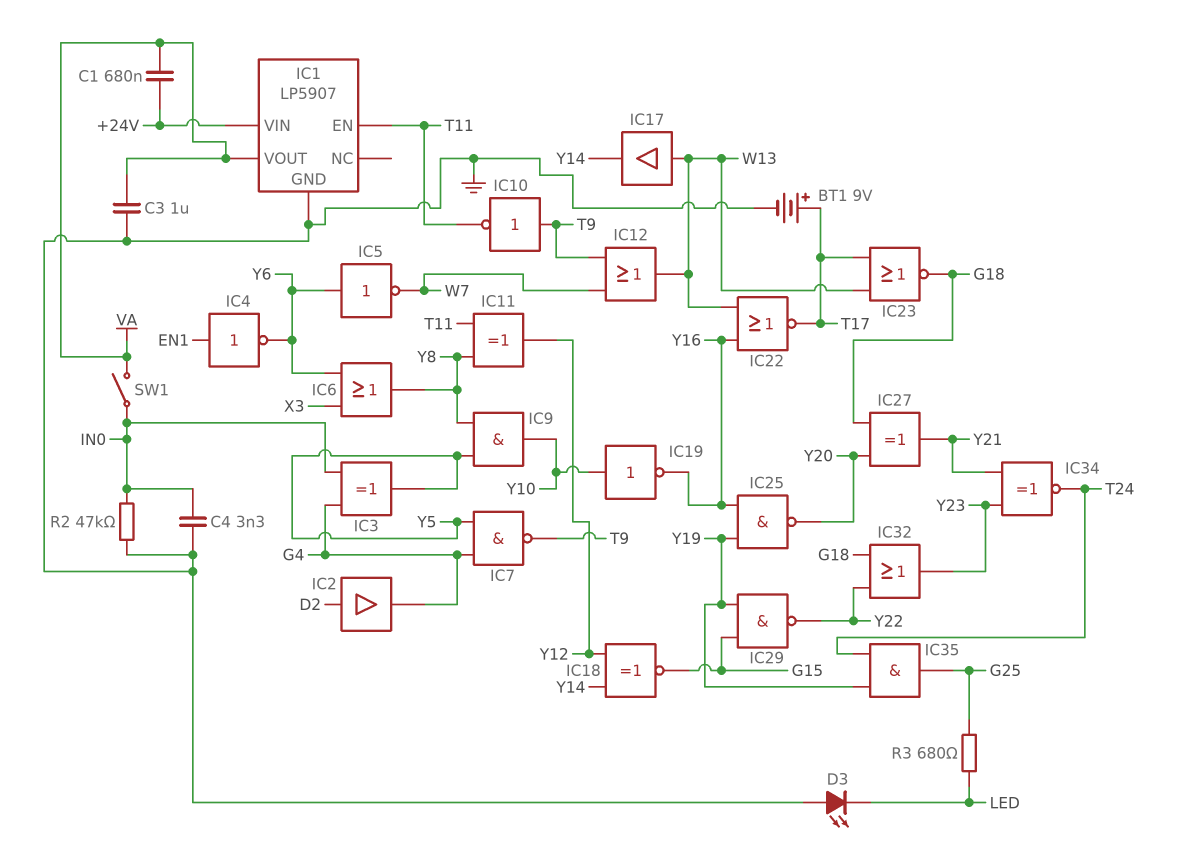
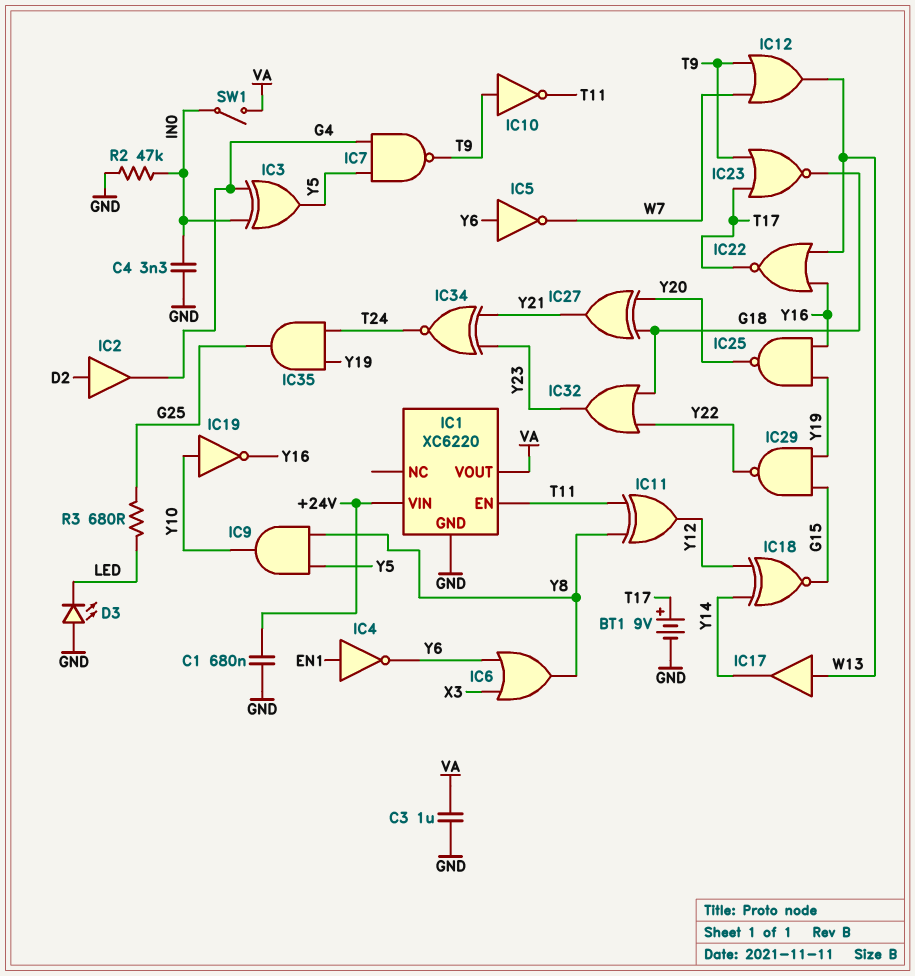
C1: 680nF (+24V, VA) -> 680nF (+24V, GND)
IC1: LP5907 -> XC6220
IC23: NOR (in T17, in W13, out G18) -> NOR (in T9, in T17, out G18)

